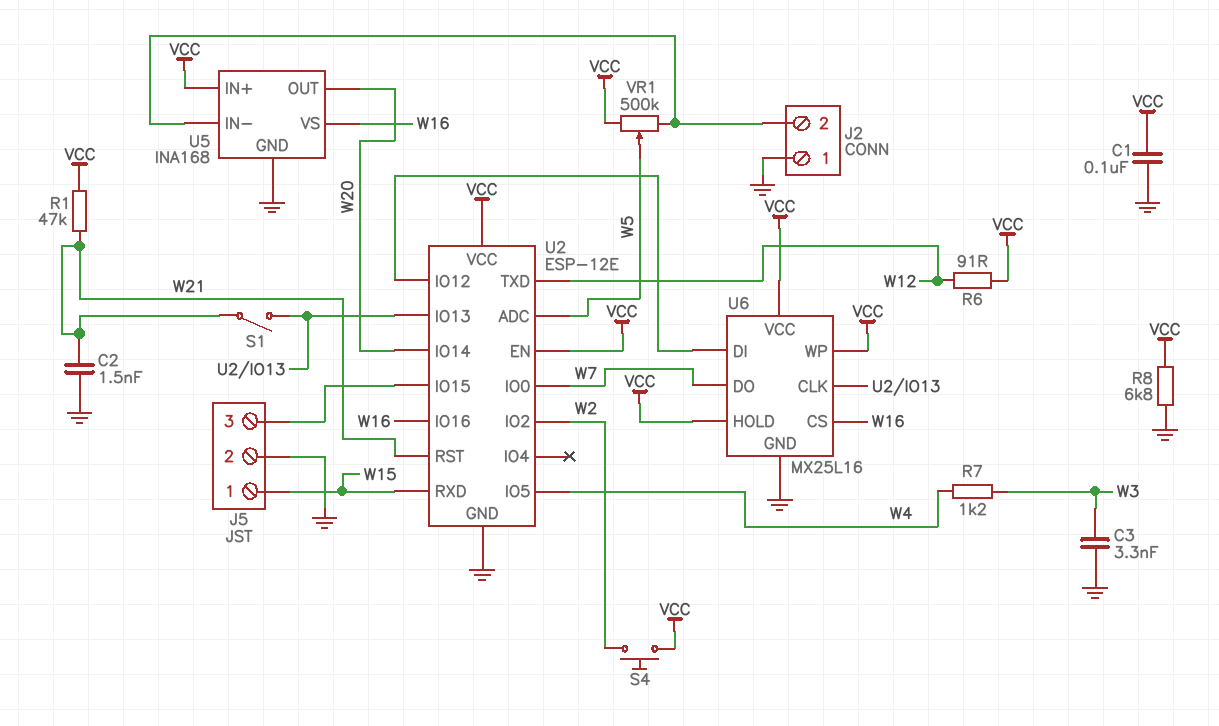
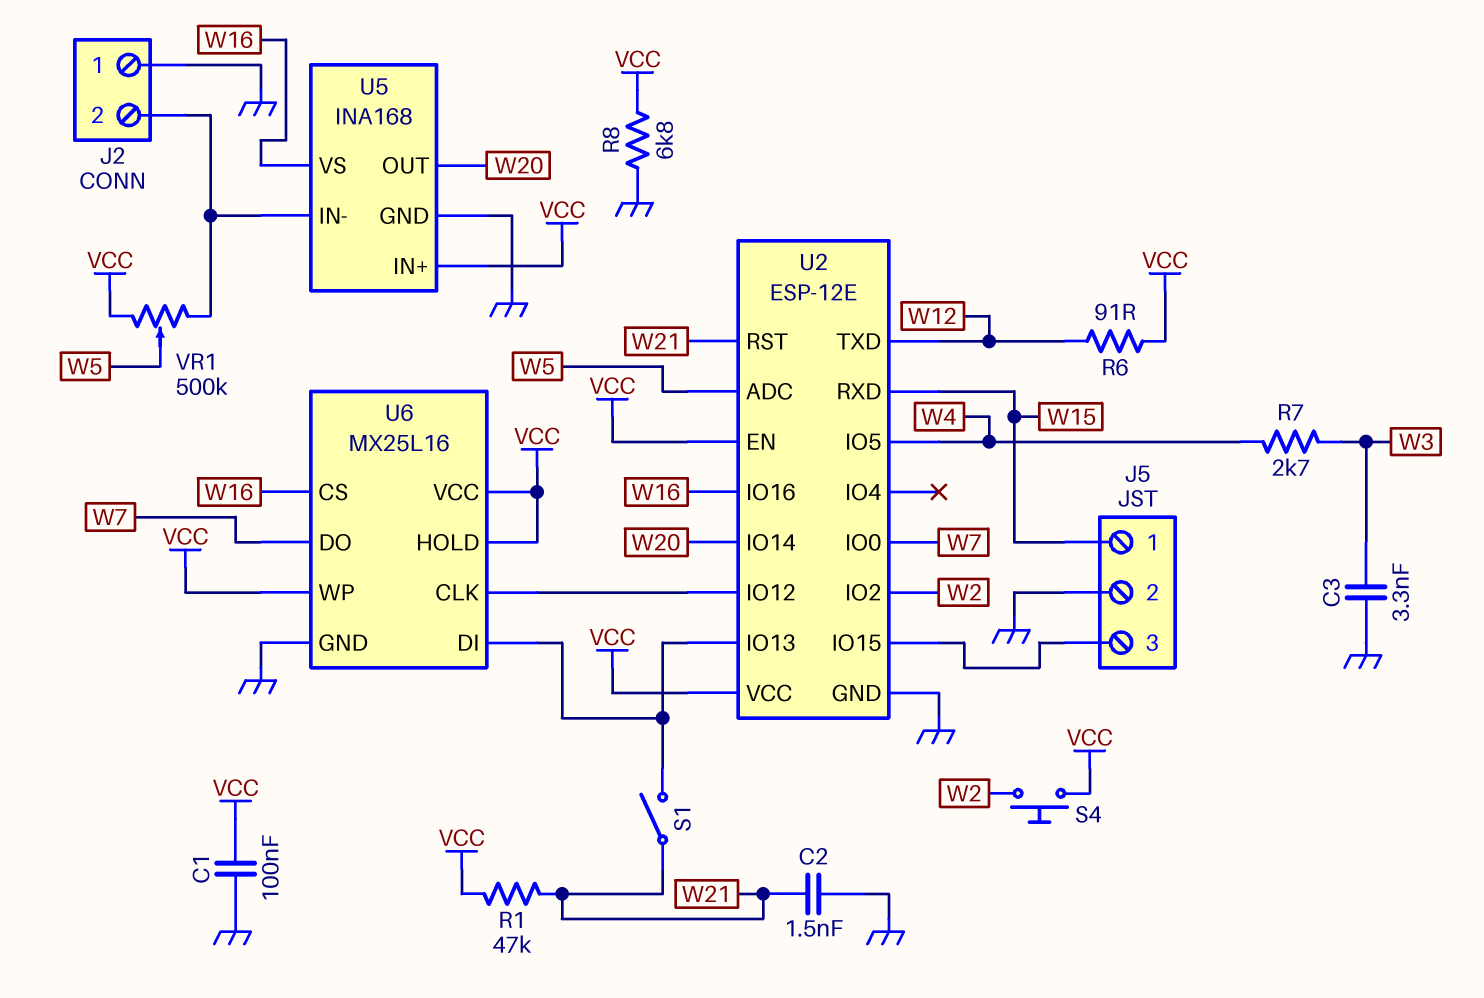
R7: 1.2k (W3, W4) -> 2.7k (W3, W4)
U6 pin CLK: U2/IO13 -> U2/IO12
U6 pin DI: U2/IO12 -> U2/IO13

